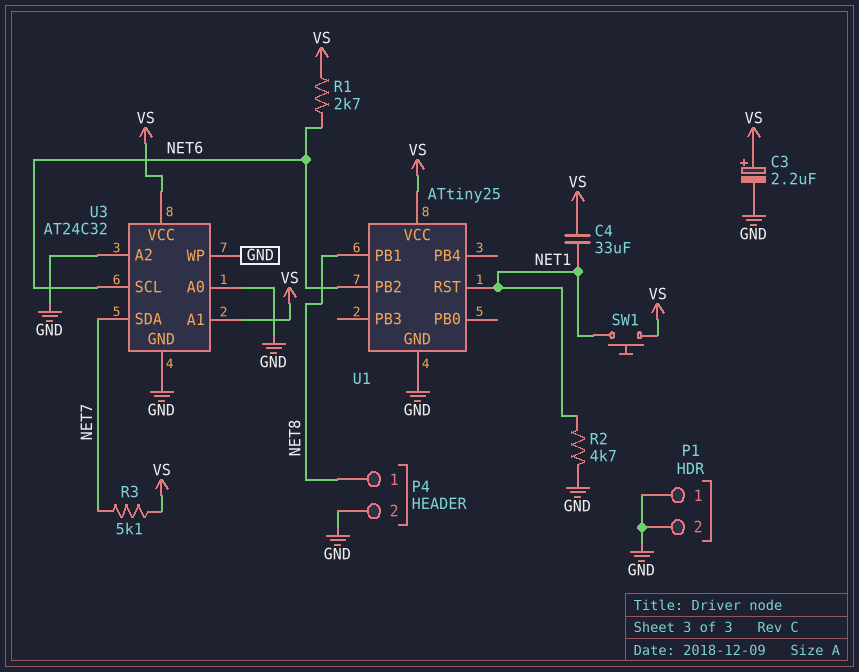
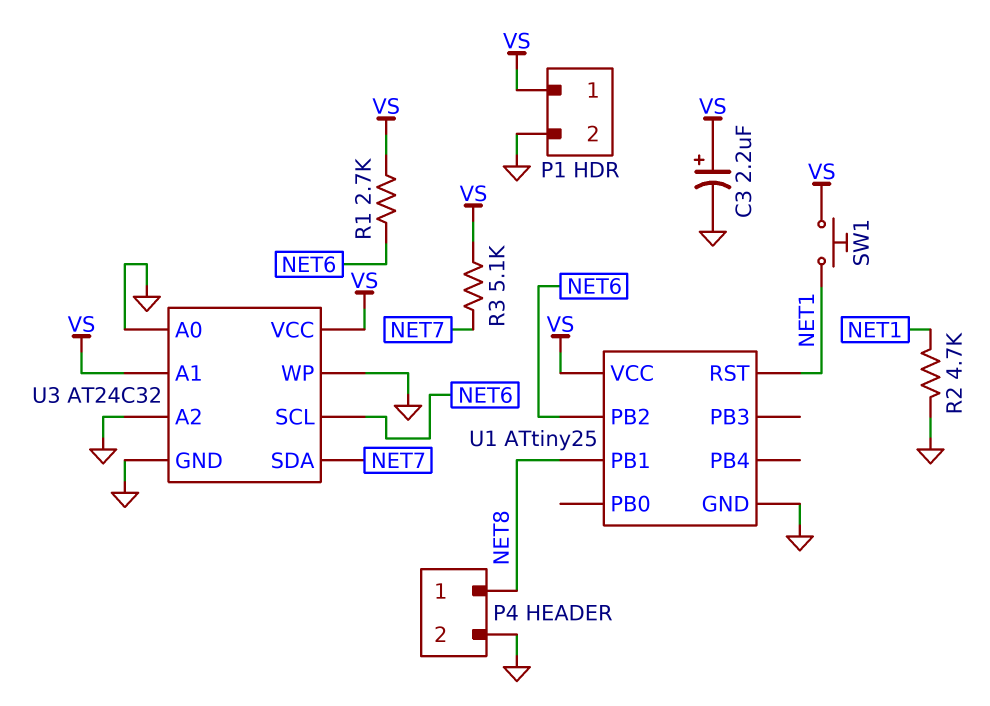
C4: 33uF (NET1, VS) -> none
P1 pin 1: GND -> VS

